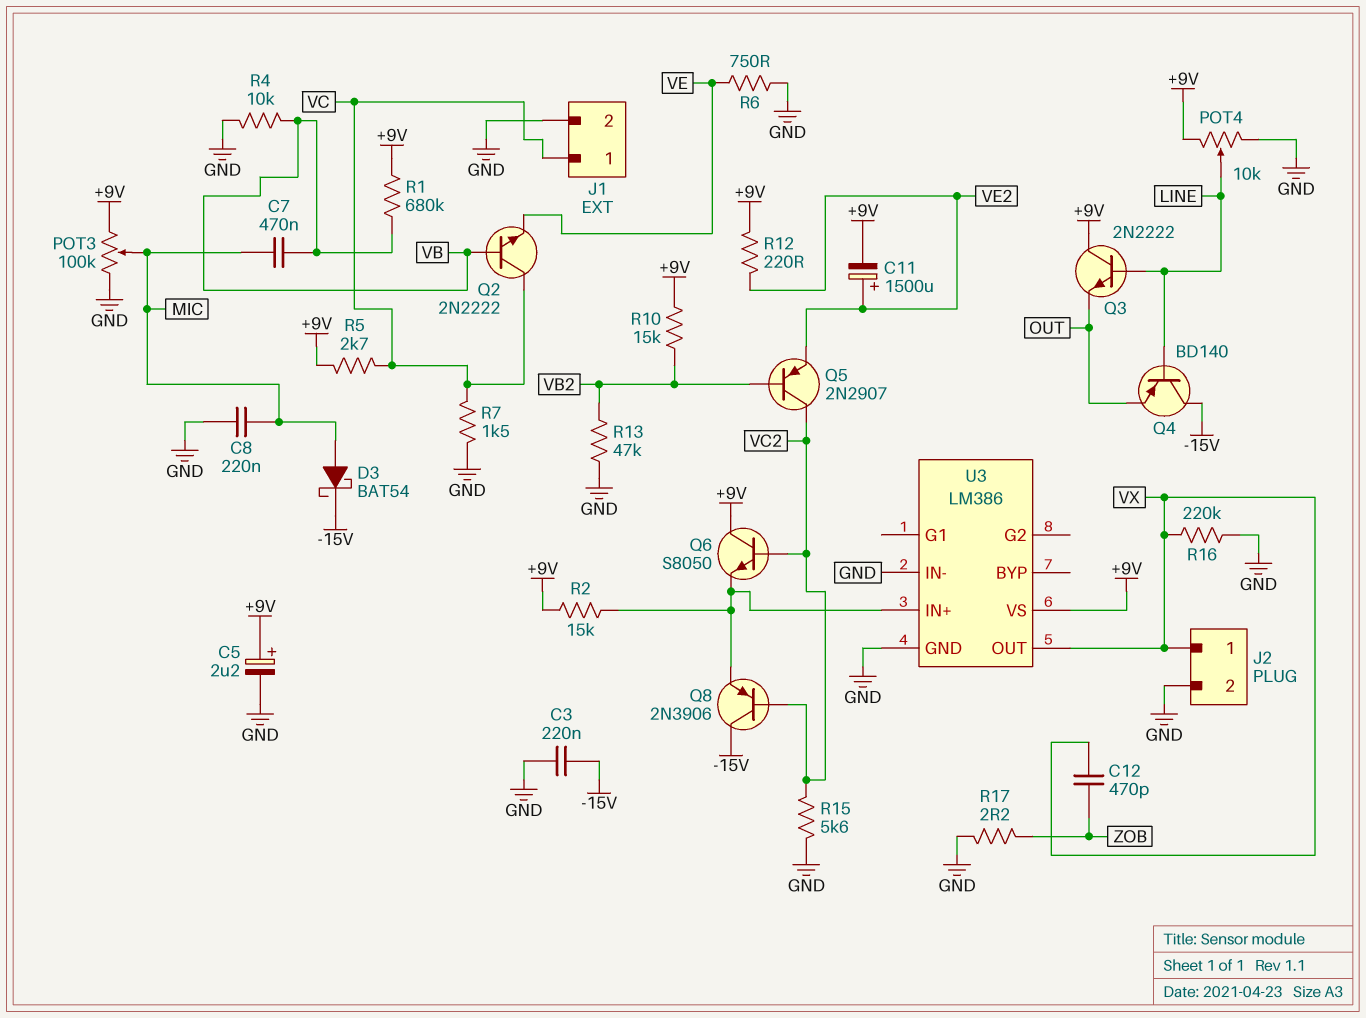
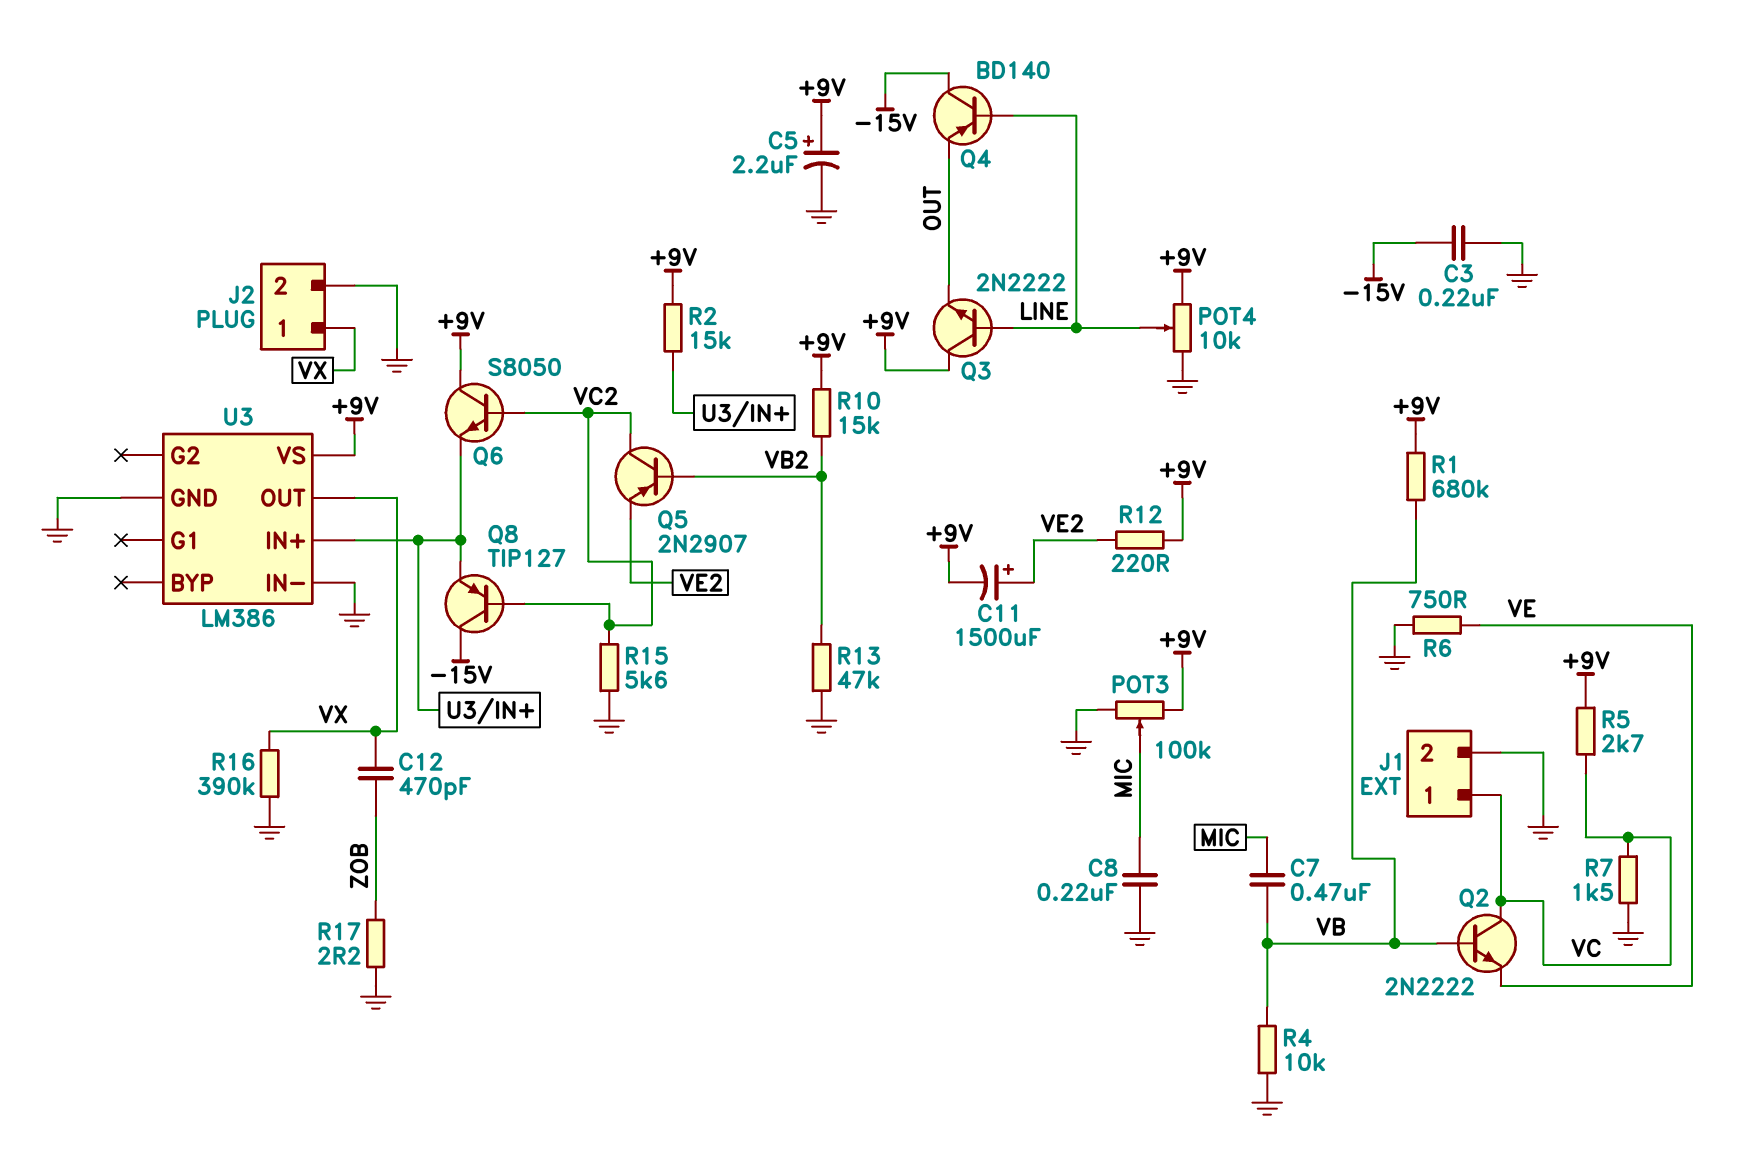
D3: schottky BAT54 (A MIC, K -15V) -> none
Q8: PNP 2N3906 (B VC2, C -15V, E U3/IN+) -> PNP TIP127 (B VC2, C -15V, E U3/IN+)
R16: 220k (GND, VX) -> 390k (GND, VX)

